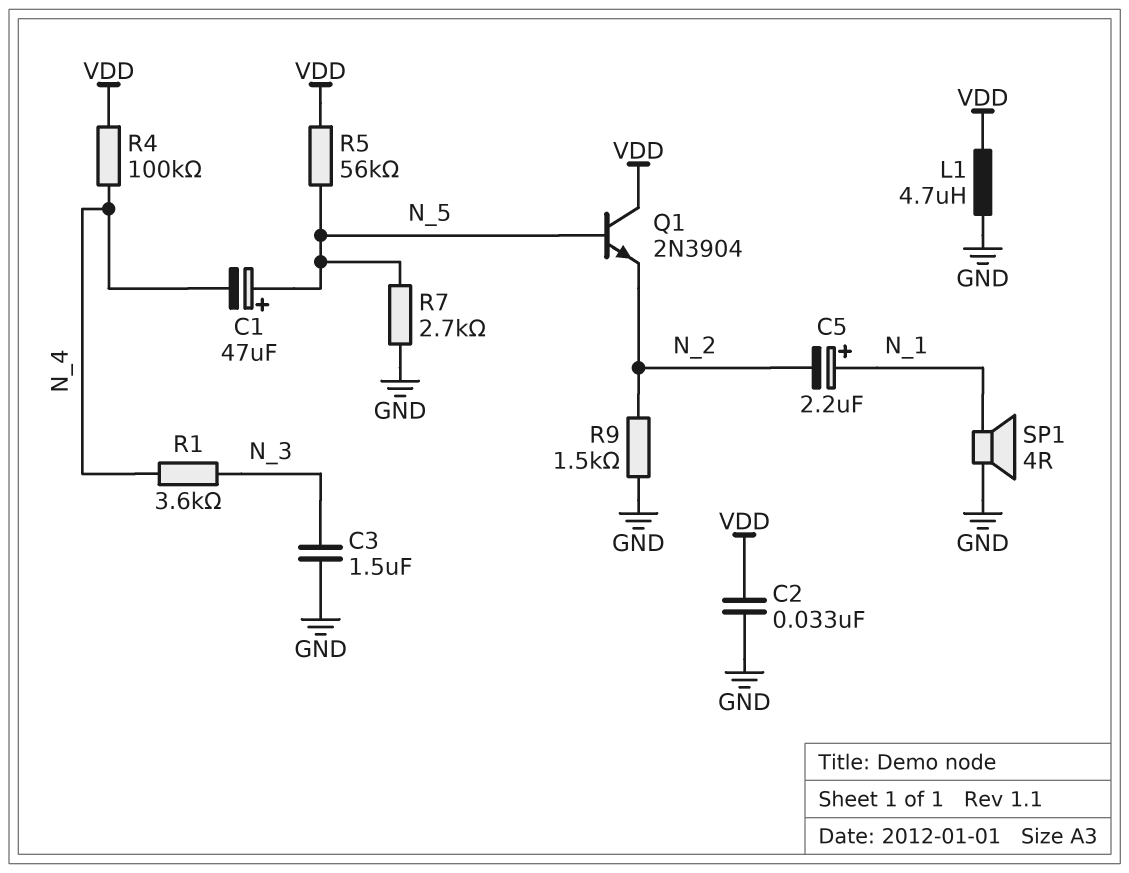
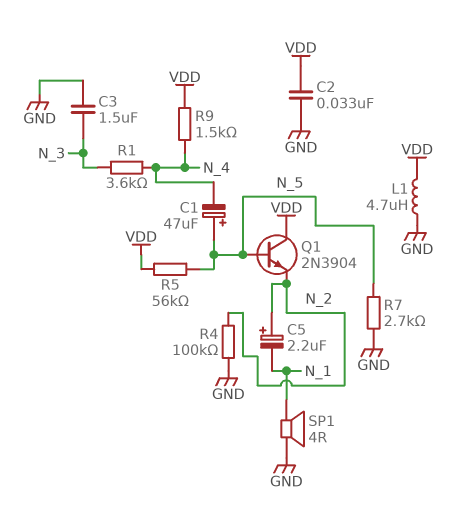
C5: 2.2uF (plus N_1, minus N_2) -> 2.2uF (plus N_2, minus N_1)
R4: 100k (N_4, VDD) -> 100k (GND, N_2)
R9: 1.5k (GND, N_2) -> 1.5k (N_4, VDD)

